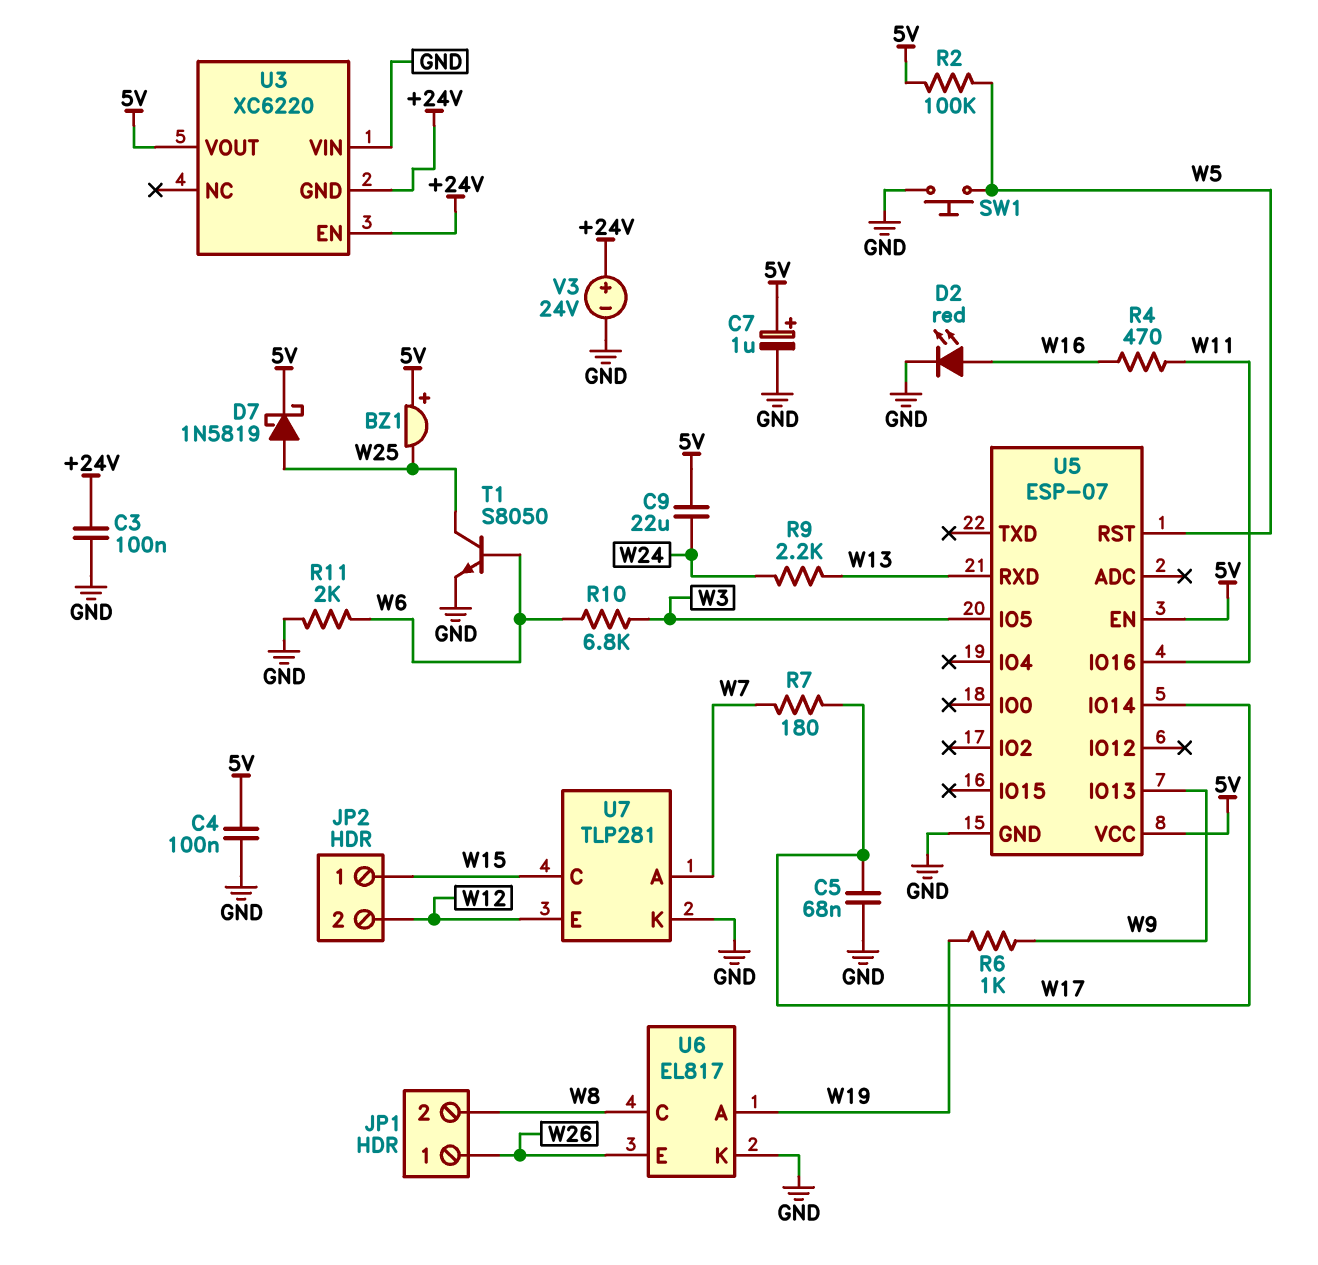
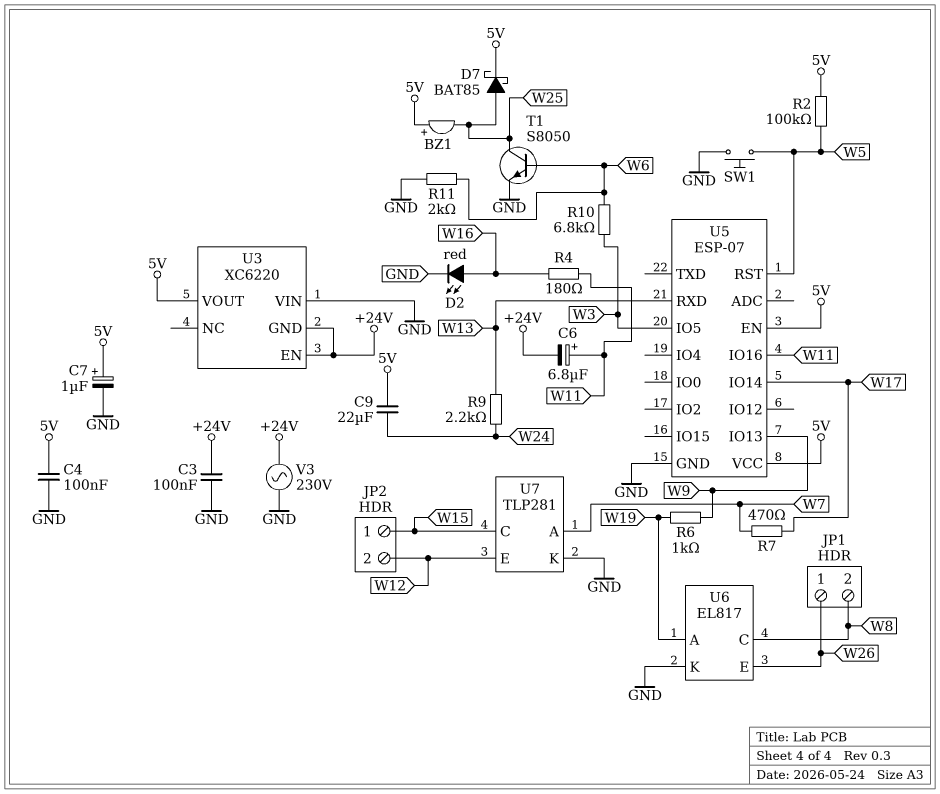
C5: 68nF (GND, W17) -> none
C6: none -> 6.8uF (plus W11, minus +24V)
D7: schottky 1N5819 (A W25, K 5V) -> schottky BAT85 (A W25, K 5V)
R4: 470 (W11, W16) -> 180 (W11, W16)
R7: 180 (W7, W17) -> 470 (W7, W17)
V3: 24V (plus +24V, minus GND) -> AC 230V (+24V, GND)

